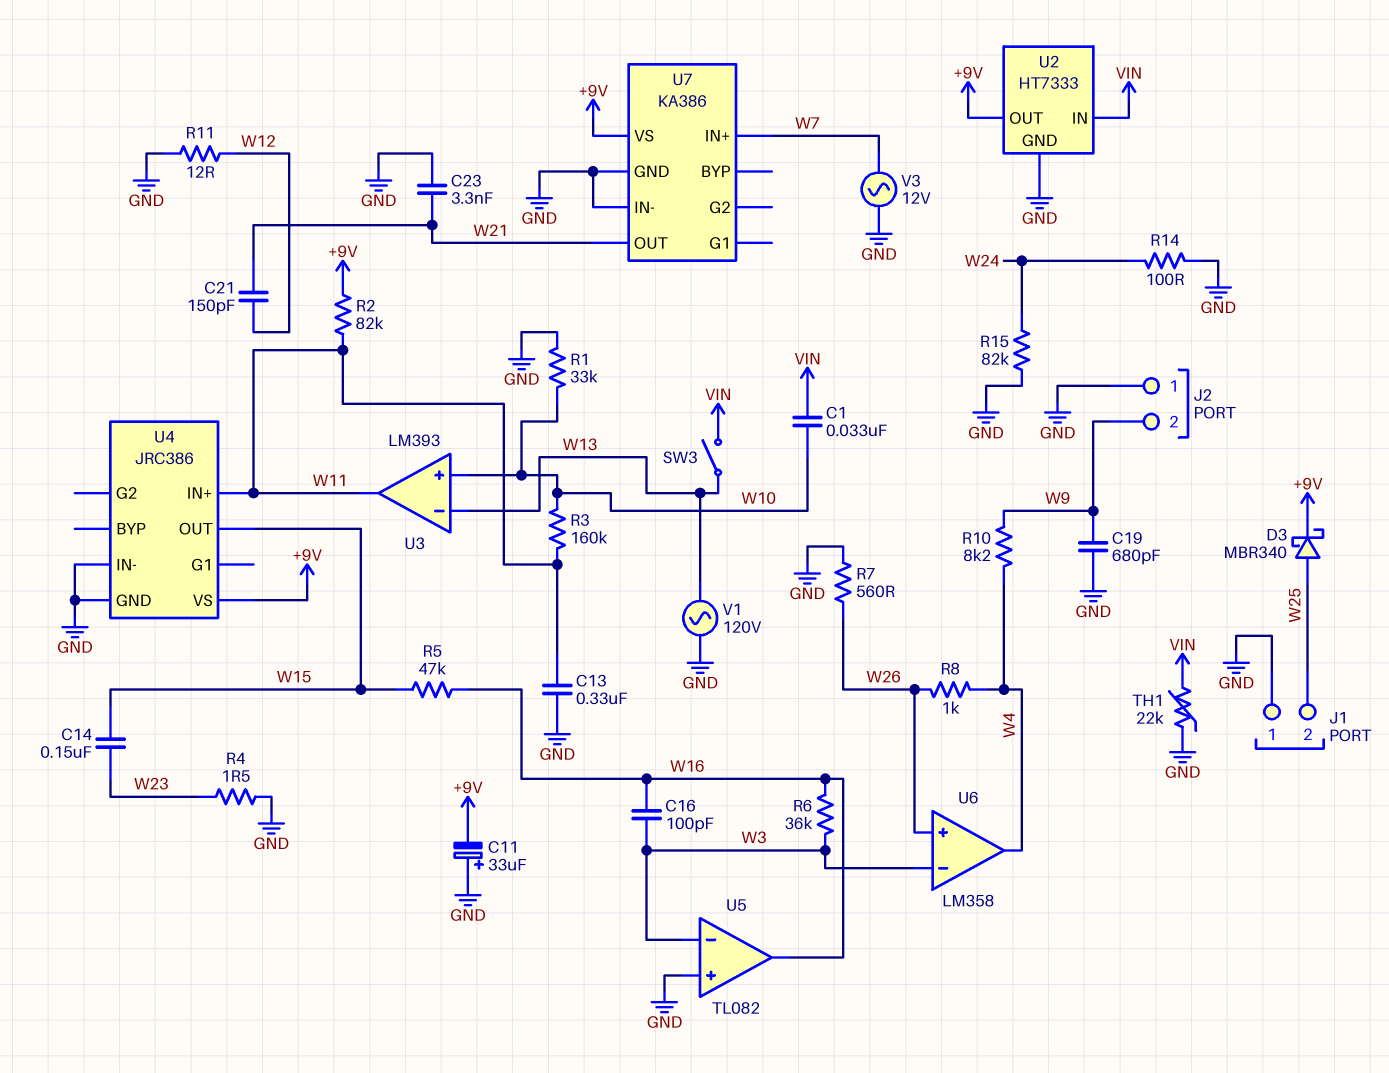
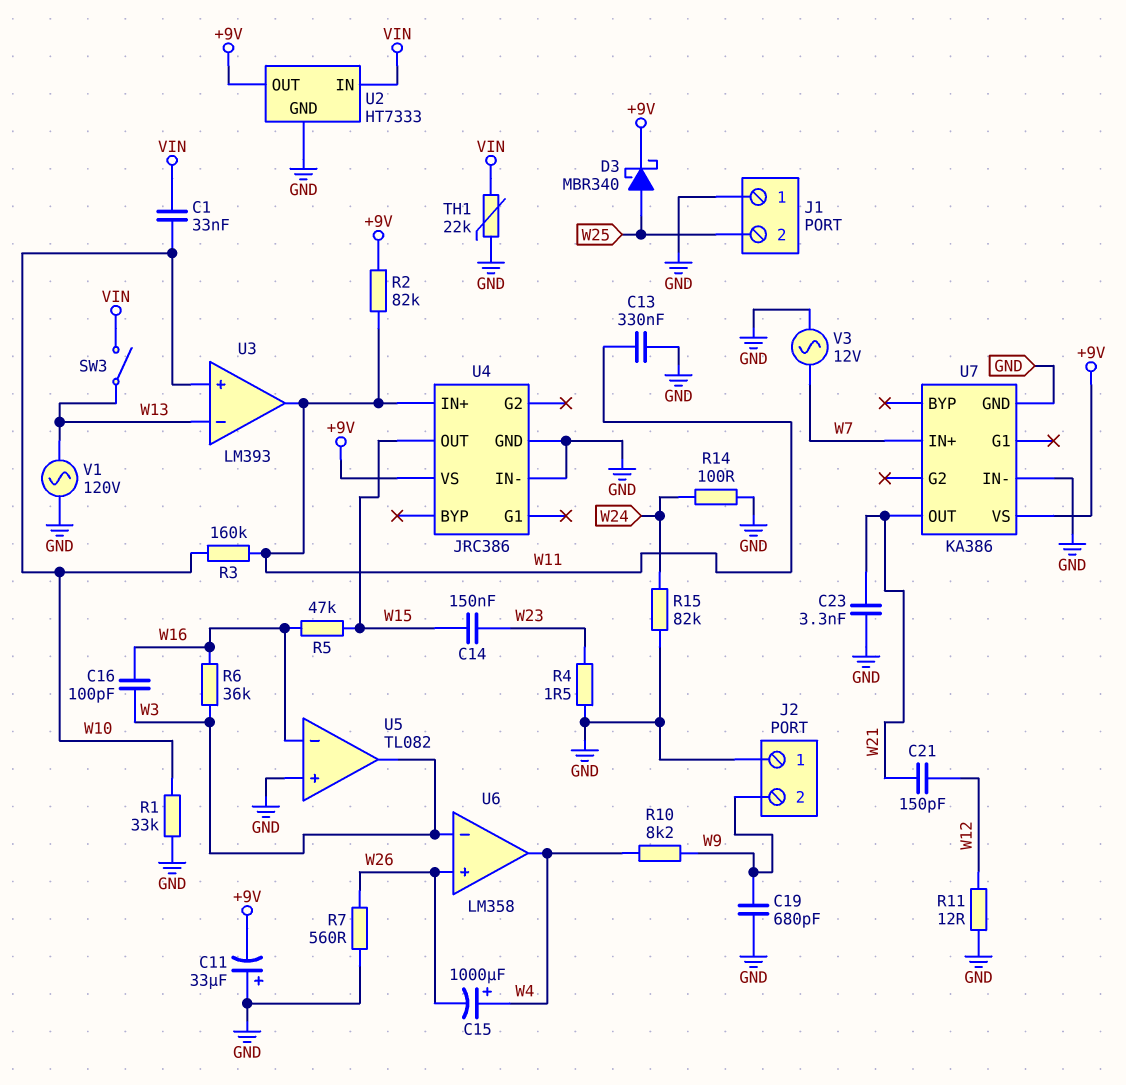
C15: none -> 1000uF (plus W4, minus W26)
R8: 1k (W4, W26) -> none
U5 pin in-: W3 -> W16
U5 pin out: W16 -> W3

